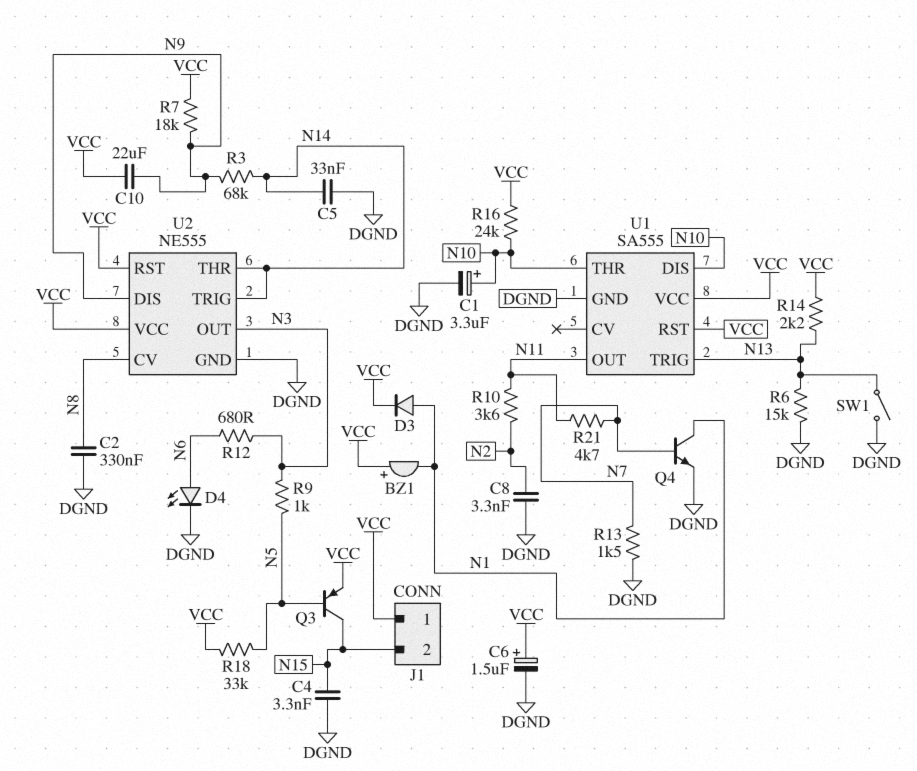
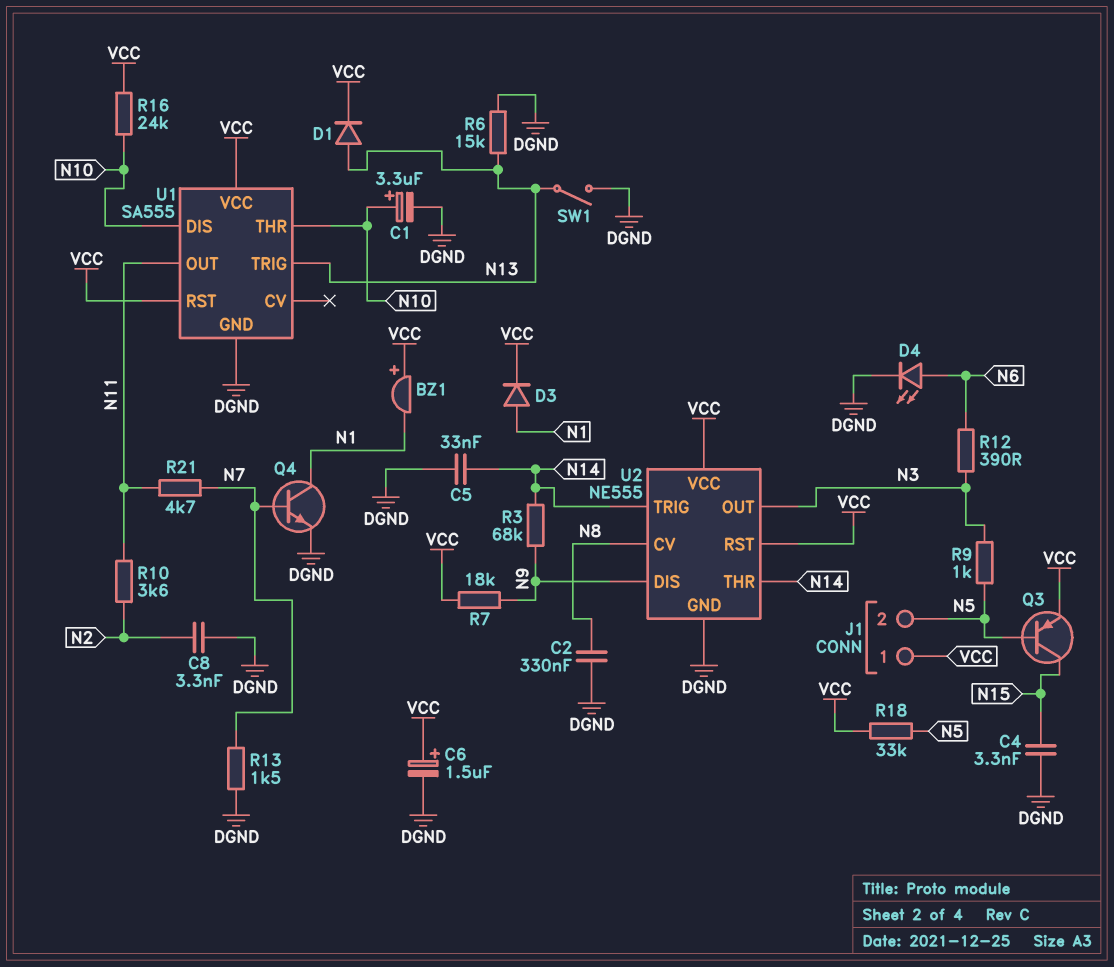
C10: 22uF (N9, VCC) -> none
D1: none -> diode (A N13, K VCC)
J1 pin 2: N15 -> N5
R12: 680 (N3, N6) -> 390 (N3, N6)
R14: 2.2k (N13, VCC) -> none

